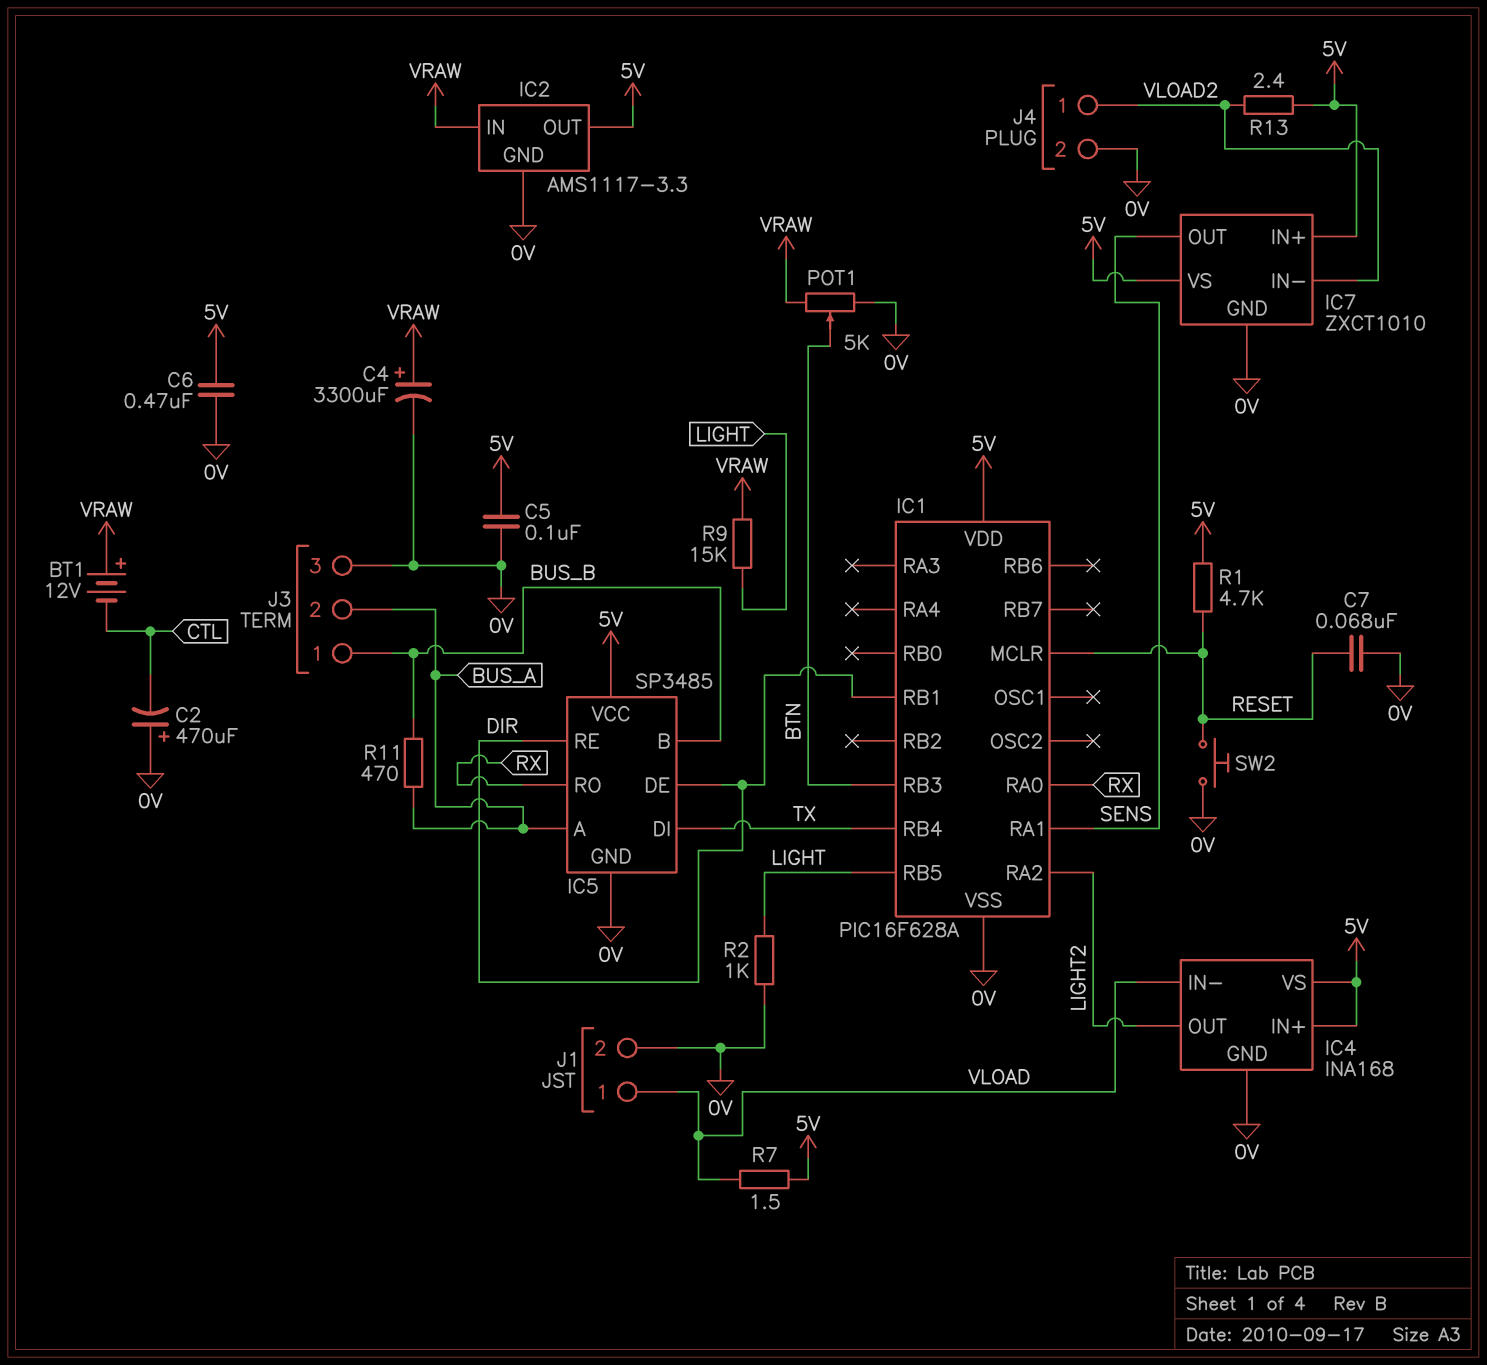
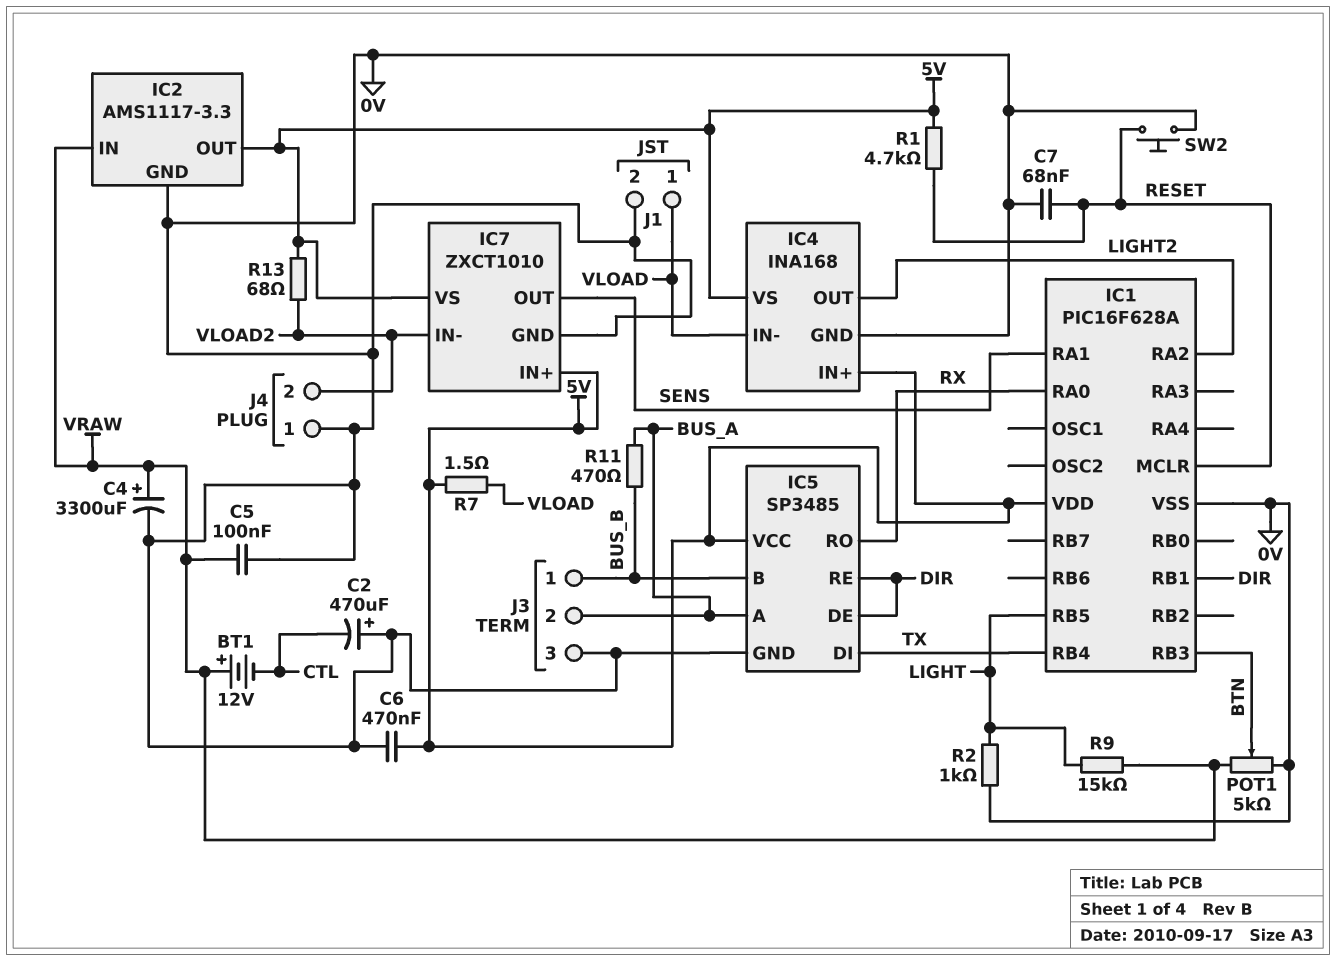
C5: 100nF (0V, 5V) -> 100nF (0V, VRAW)
J4 pin 1: VLOAD2 -> 0V
J4 pin 2: 0V -> VLOAD2
R13: 2.4 (5V, VLOAD2) -> 68 (5V, VLOAD2)

